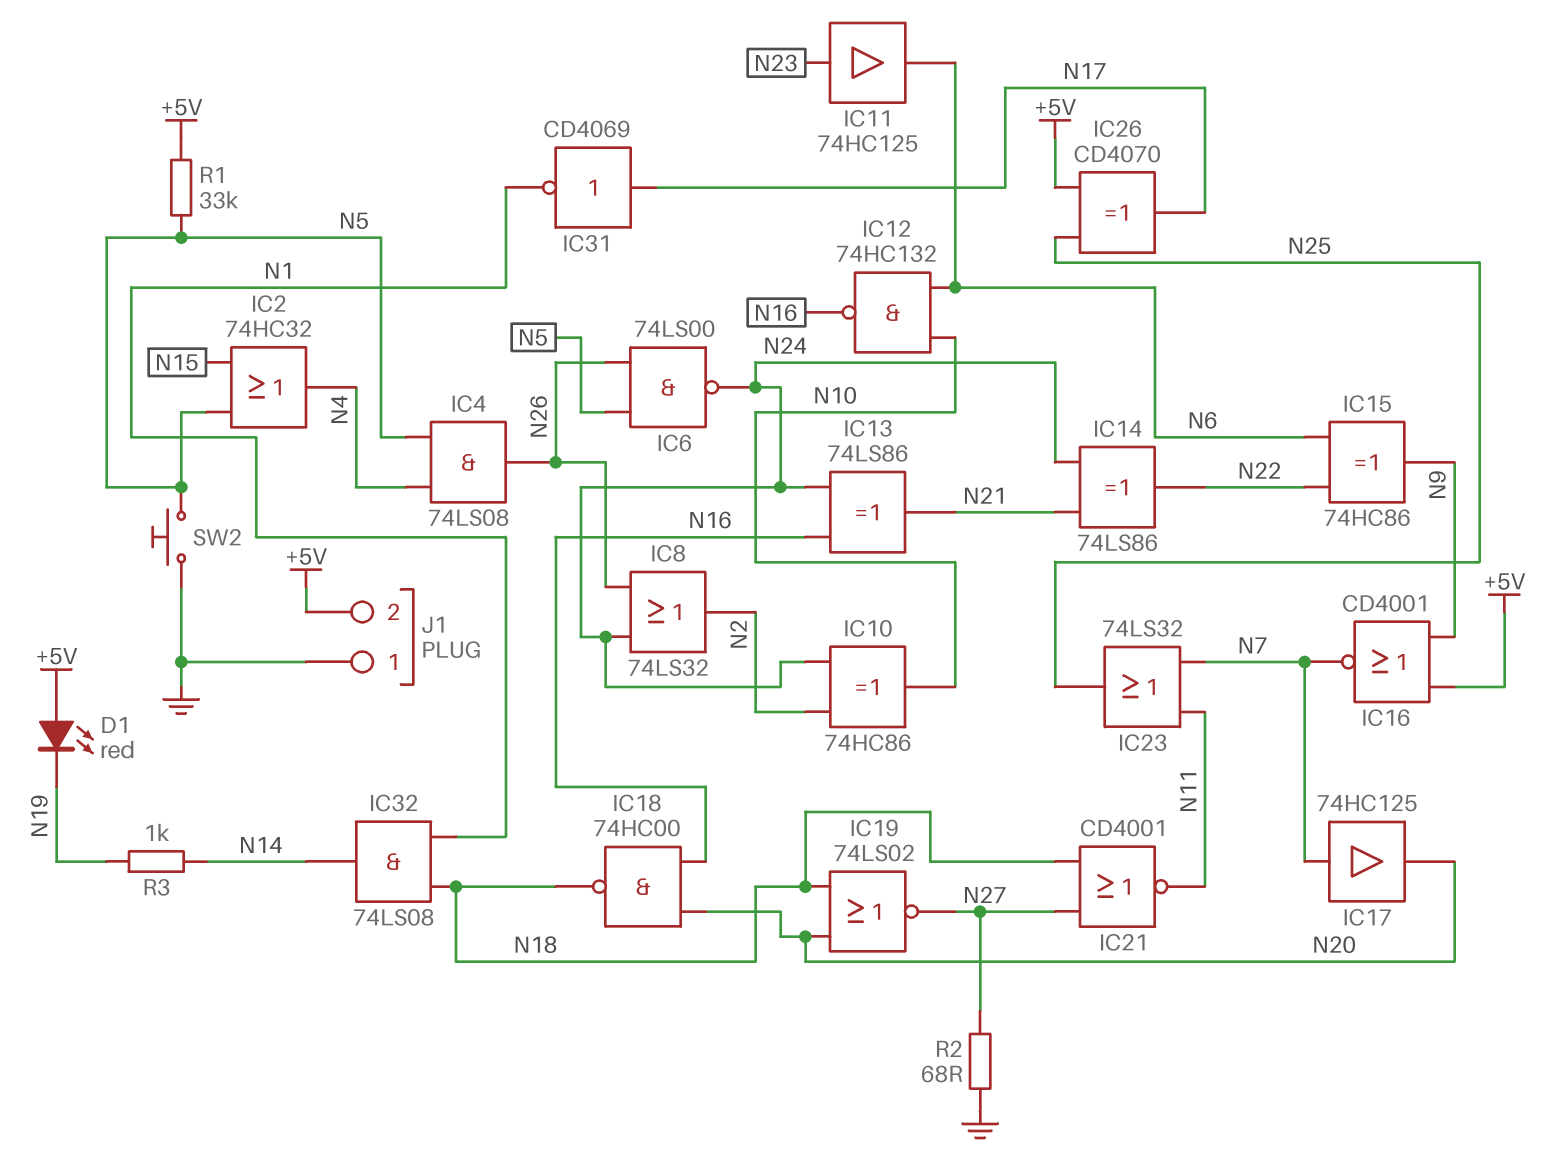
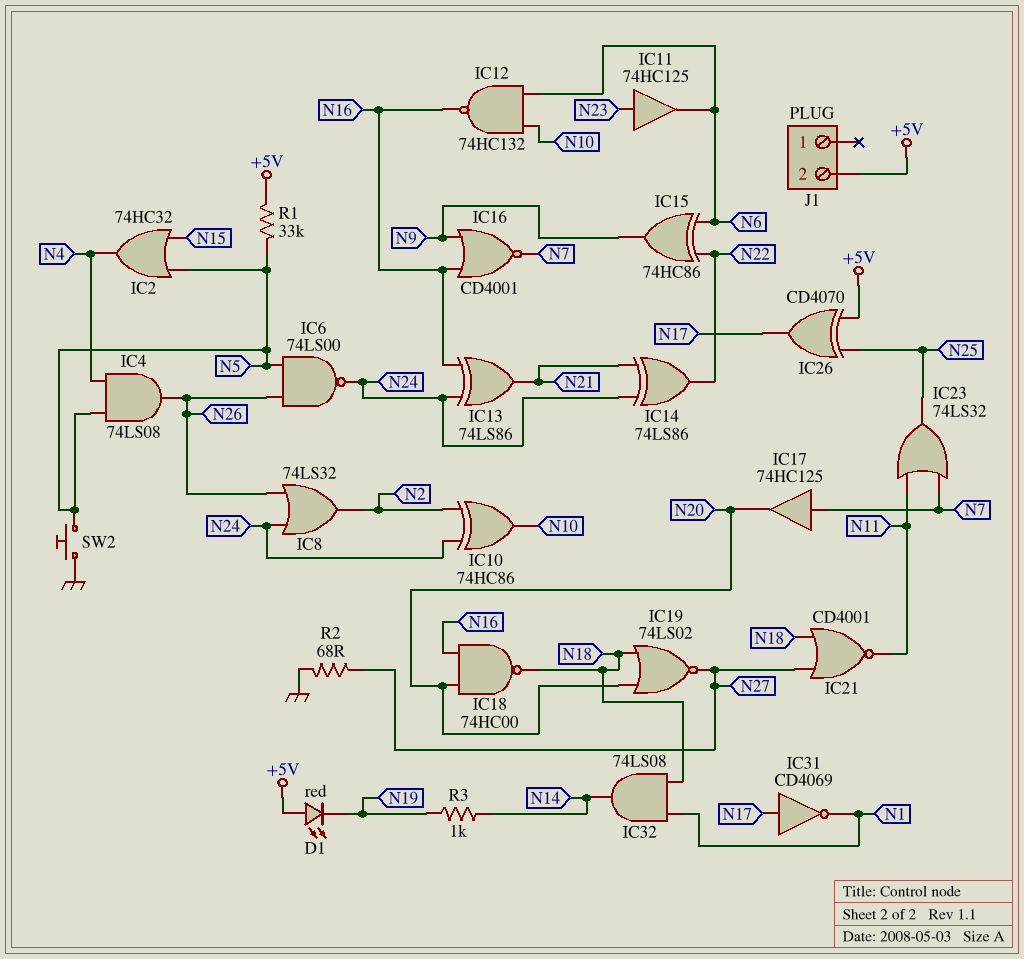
IC16: NOR CD4001 (in +5V, in N9, out N7) -> NOR CD4001 (in N9, in N16, out N7)
J1 pin 1: GND -> none

